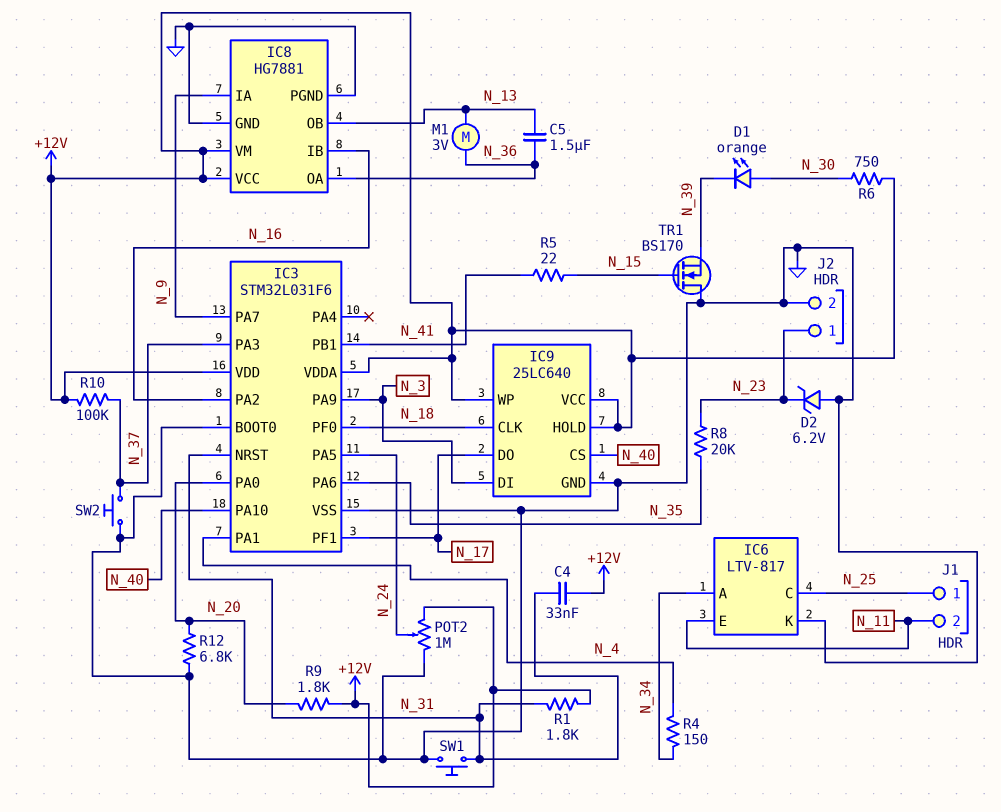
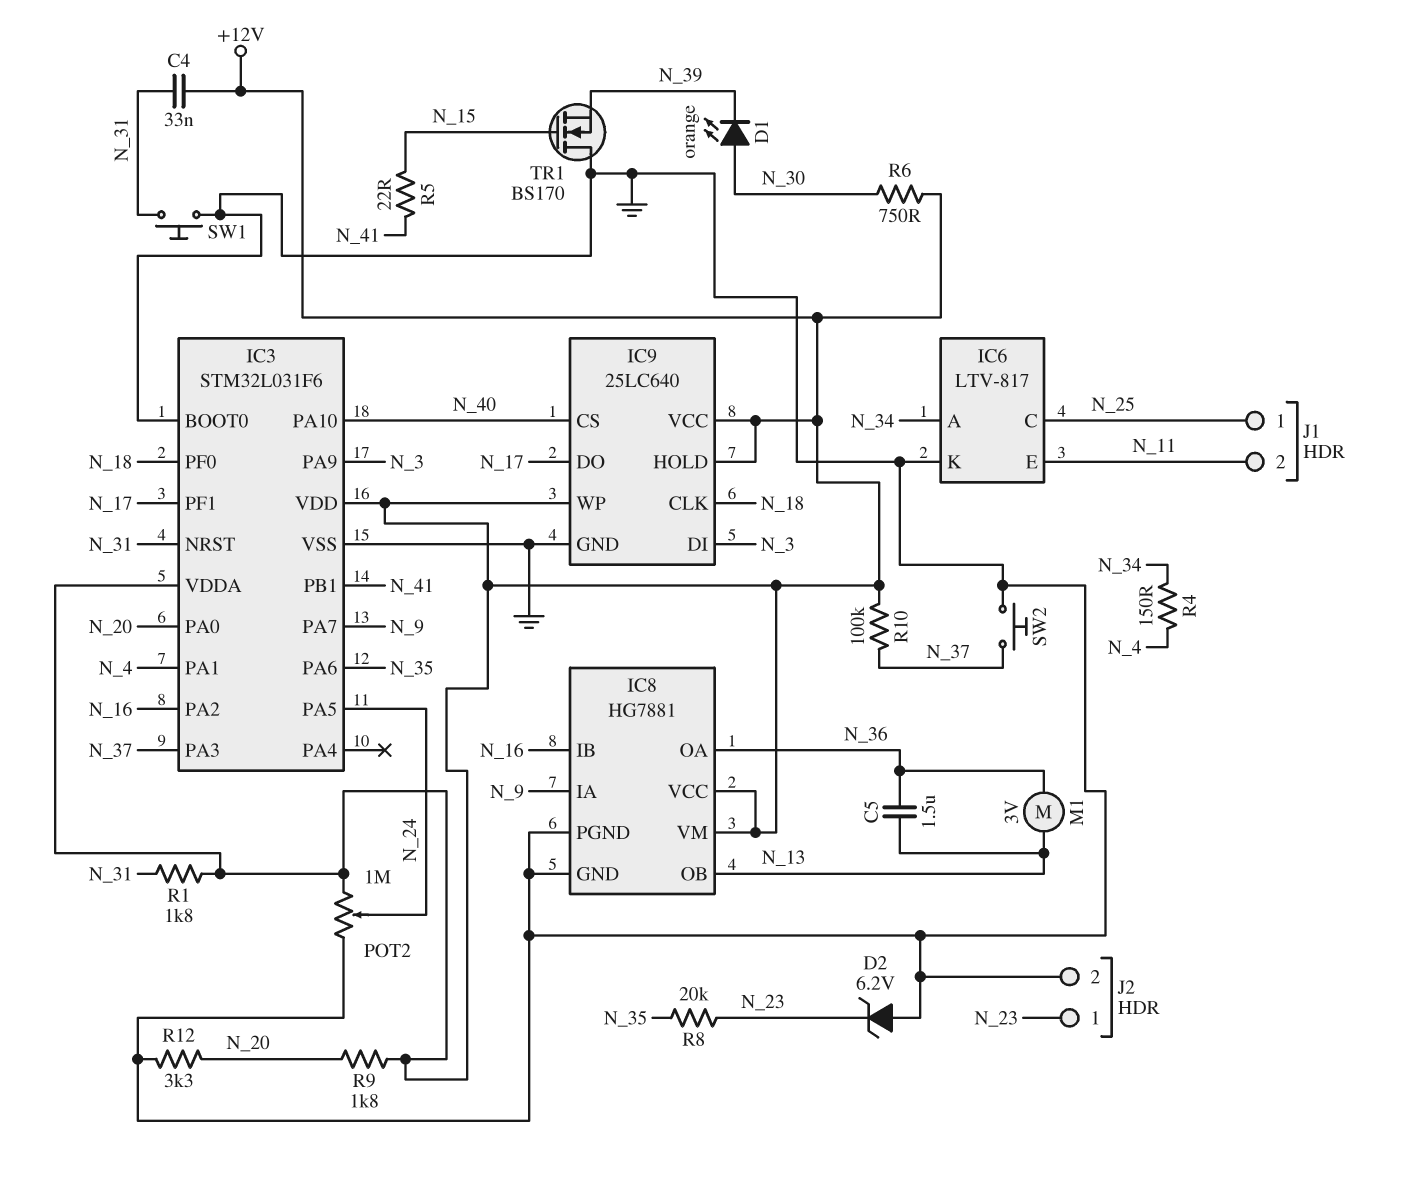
R12: 6.8k (GND, N_20) -> 3.3k (GND, N_20)

